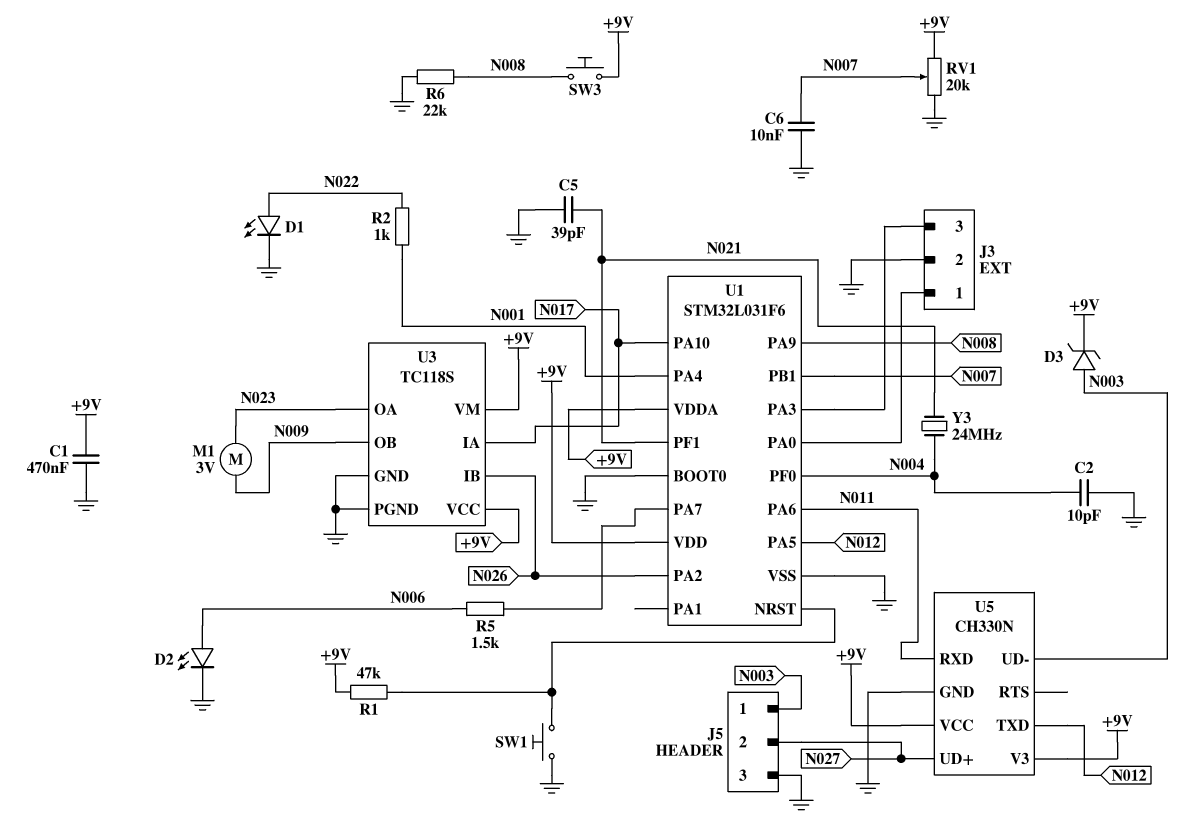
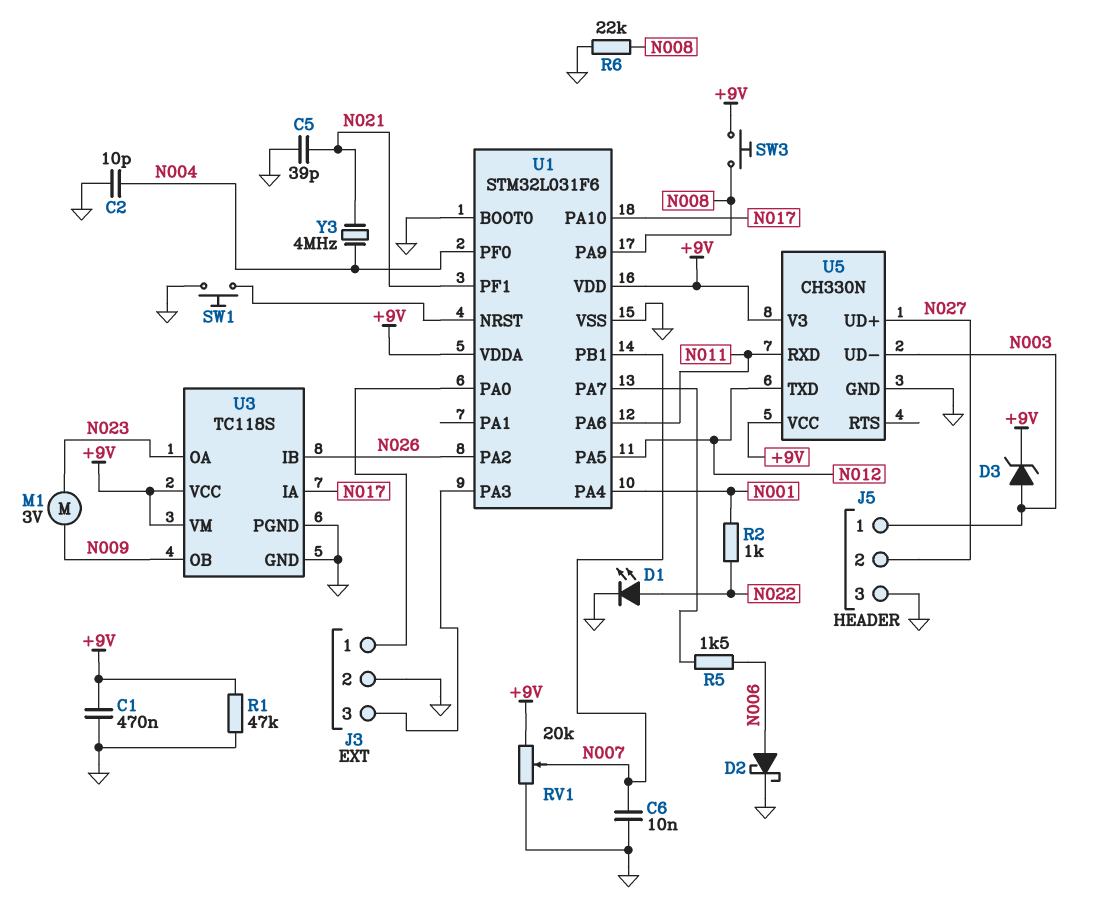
D2: LED (A N006, K GND) -> schottky (A N006, K GND)
R1: 47k (+9V, U1/NRST) -> 47k (+9V, GND)
Y3: 24MHz (N004, N021) -> 4MHz (N004, N021)

